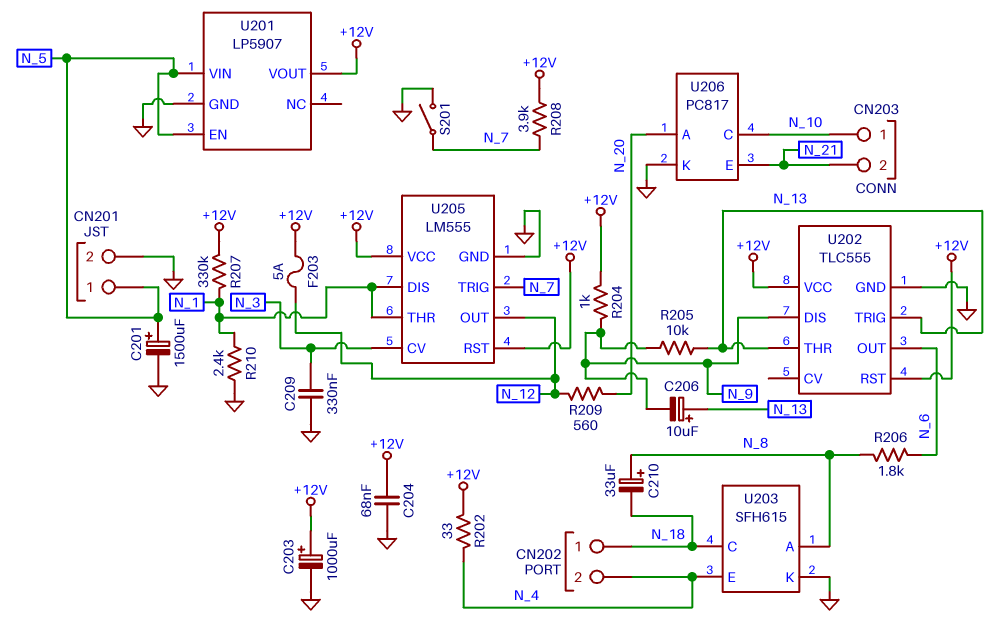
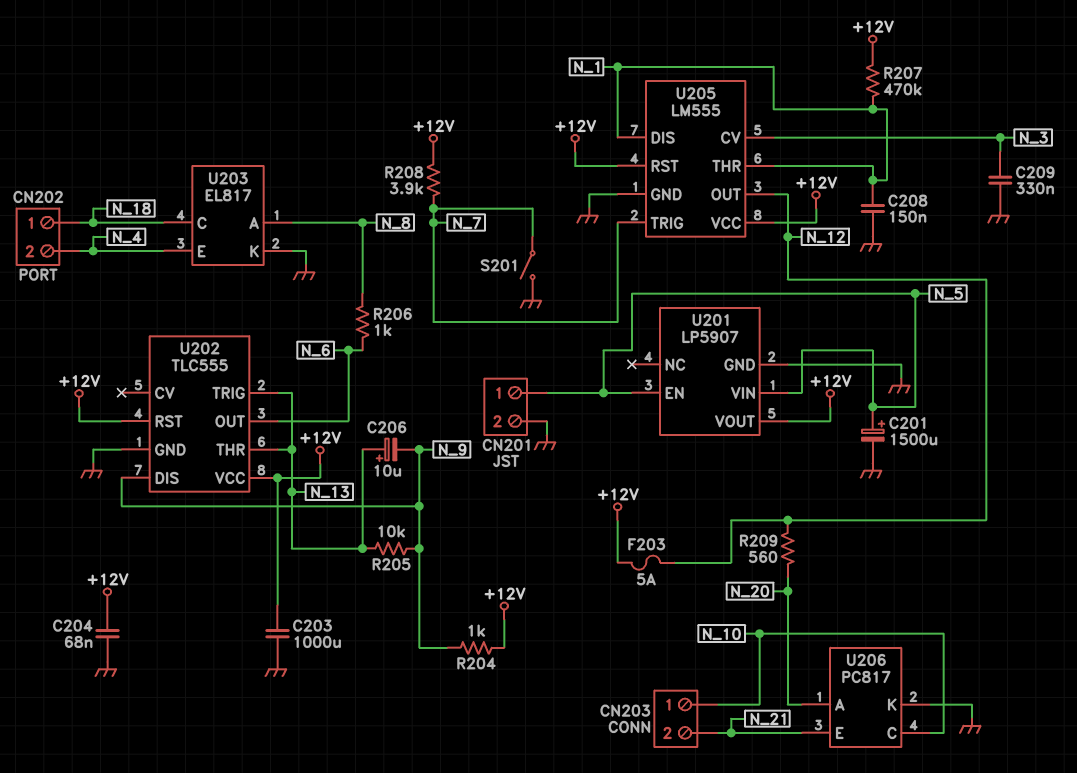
C203: 1000uF (plus +12V, minus GND) -> 1000uF (+12V, GND)
C208: none -> 150nF (GND, N_1)
C210: 33uF (plus N_8, minus N_18) -> none
R202: 33 (+12V, N_4) -> none
R206: 1.8k (N_6, N_8) -> 1k (N_6, N_8)
R207: 330k (+12V, N_1) -> 470k (+12V, N_1)
R210: 2.4k (GND, N_1) -> none
U203: SFH615 -> EL817

